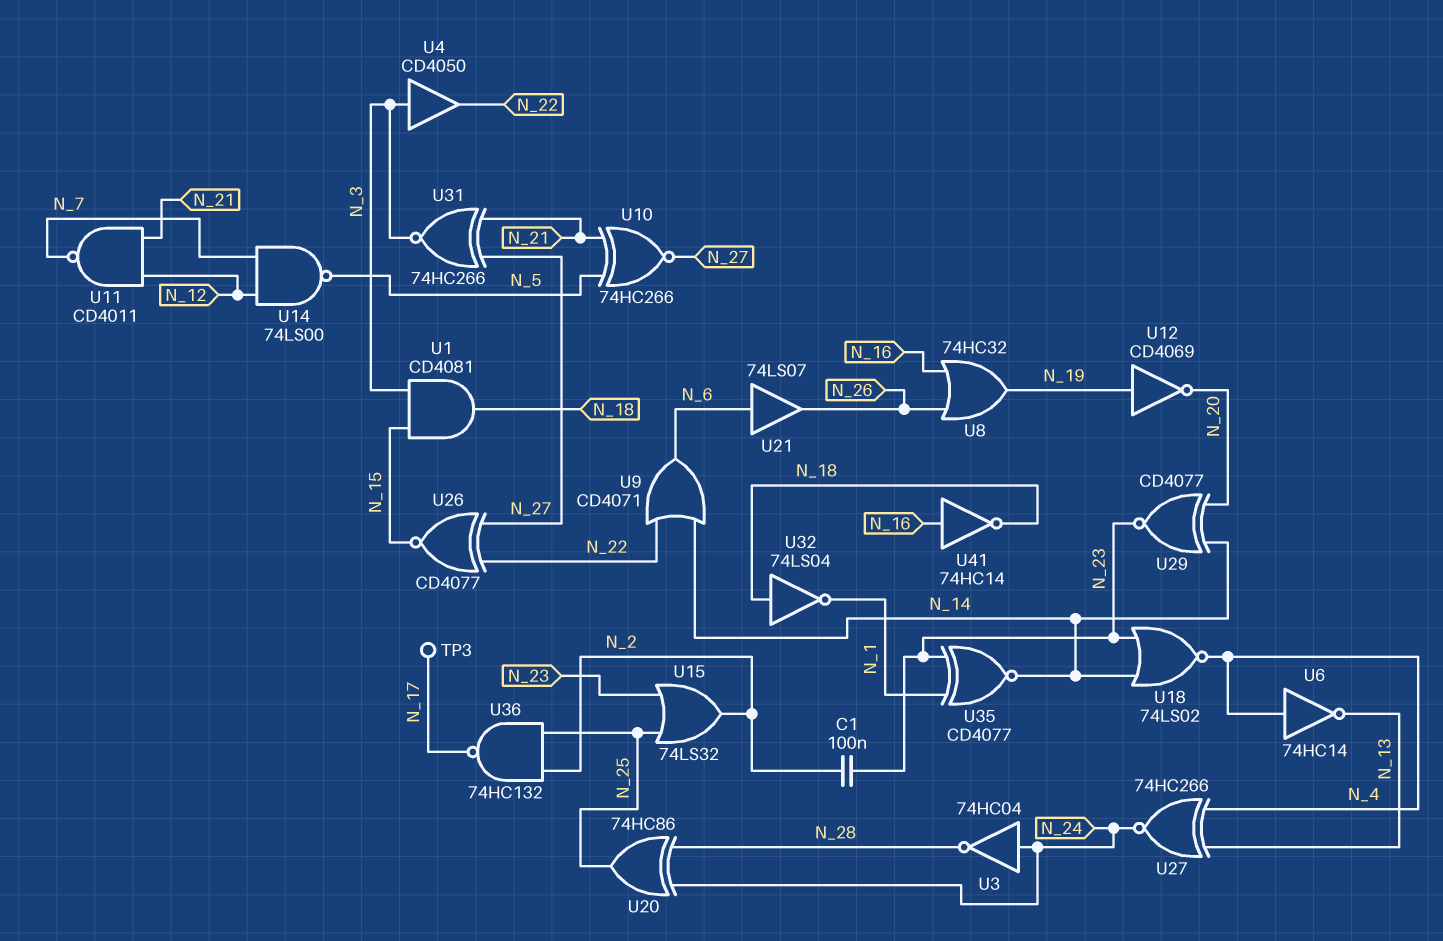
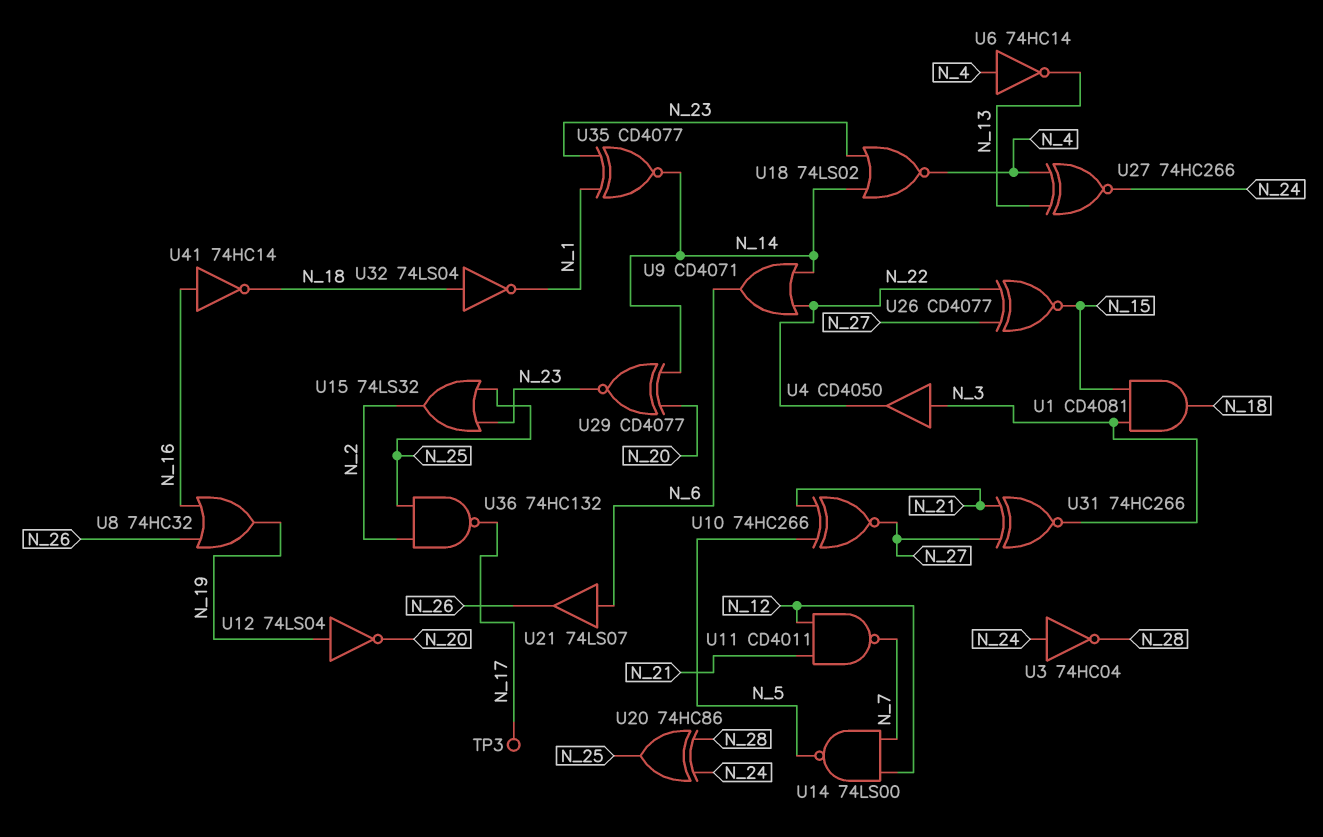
C1: 100nF (N_2, N_23) -> none
U12: NOT CD4069 (in N_19, out N_20) -> NOT 74LS04 (in N_19, out N_20)

